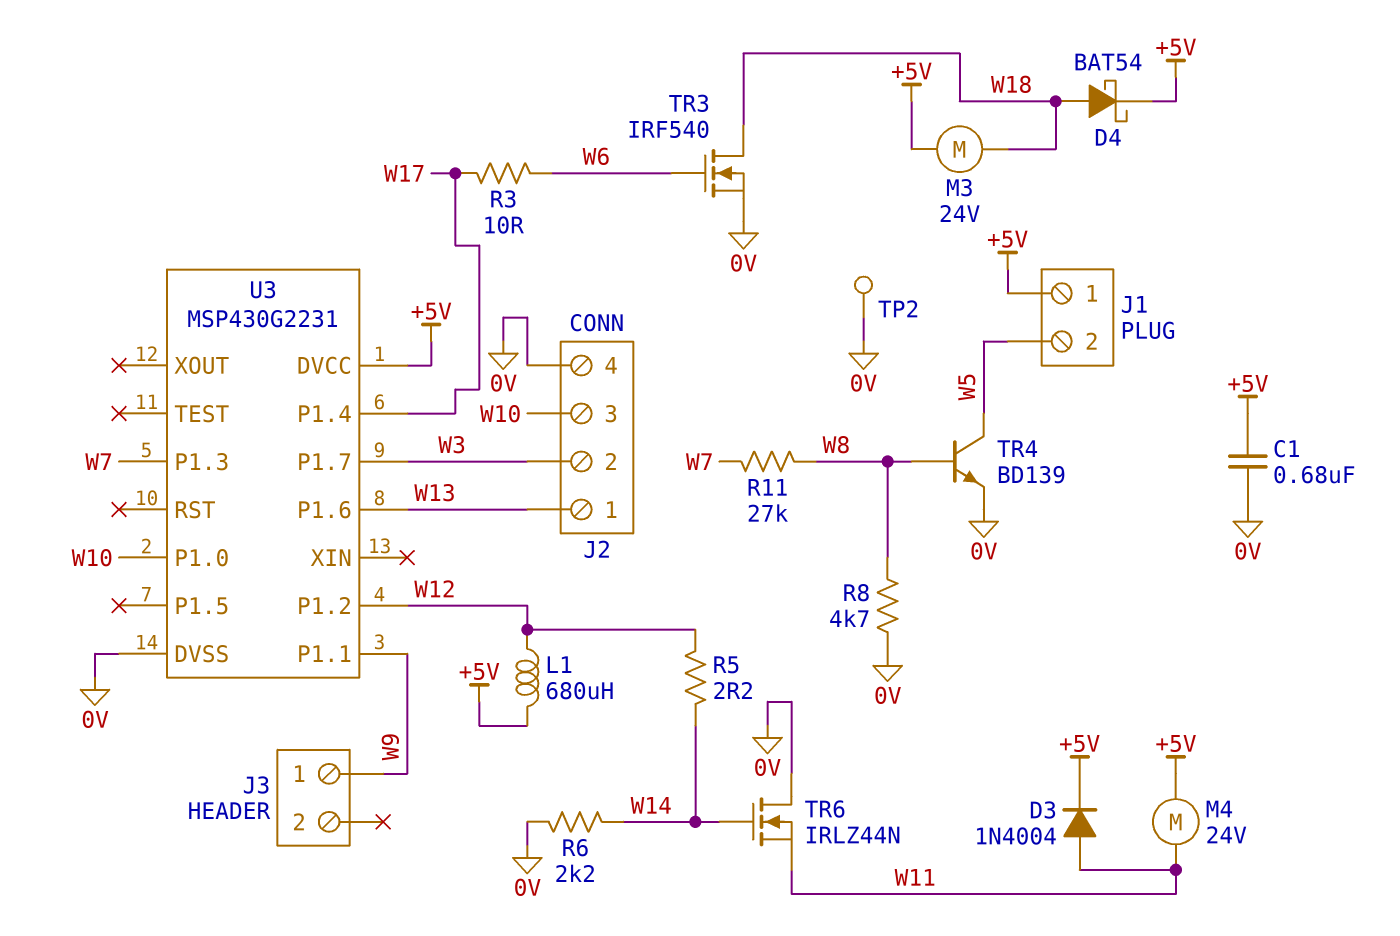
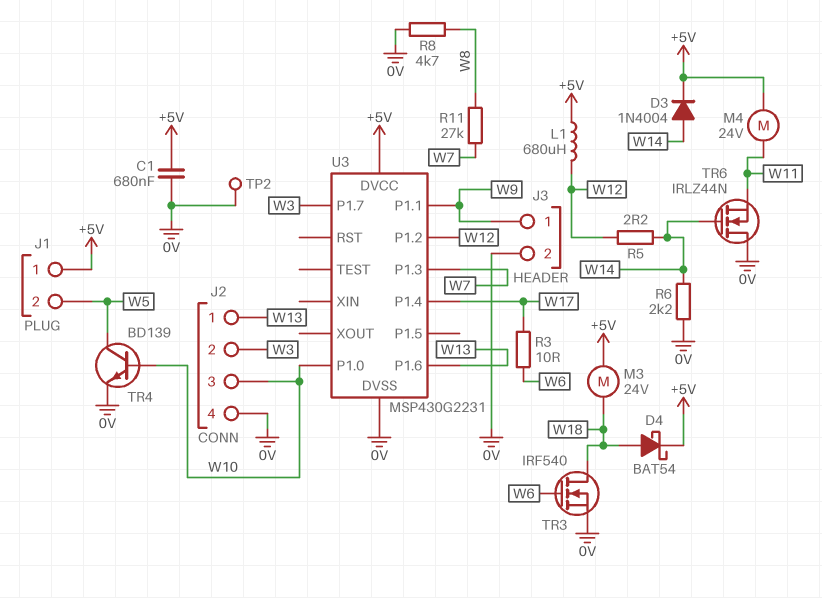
D3: diode 1N4004 (A W11, K +5V) -> diode 1N4004 (A W14, K +5V)
J3 pin 2: none -> 0V
TR4: NPN BD139 (B W8, C W5, E 0V) -> NPN BD139 (B W10, C W5, E 0V)

